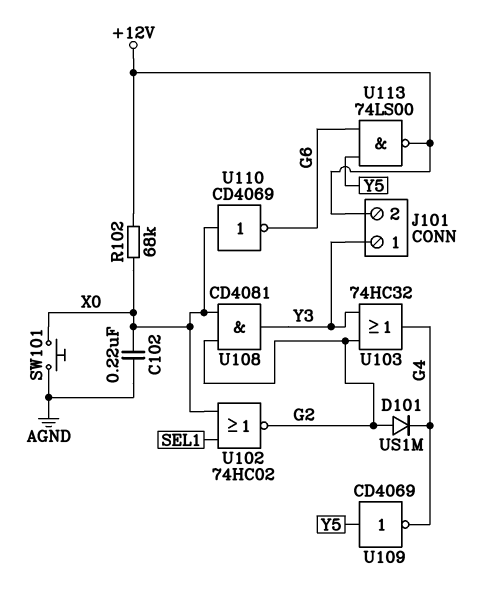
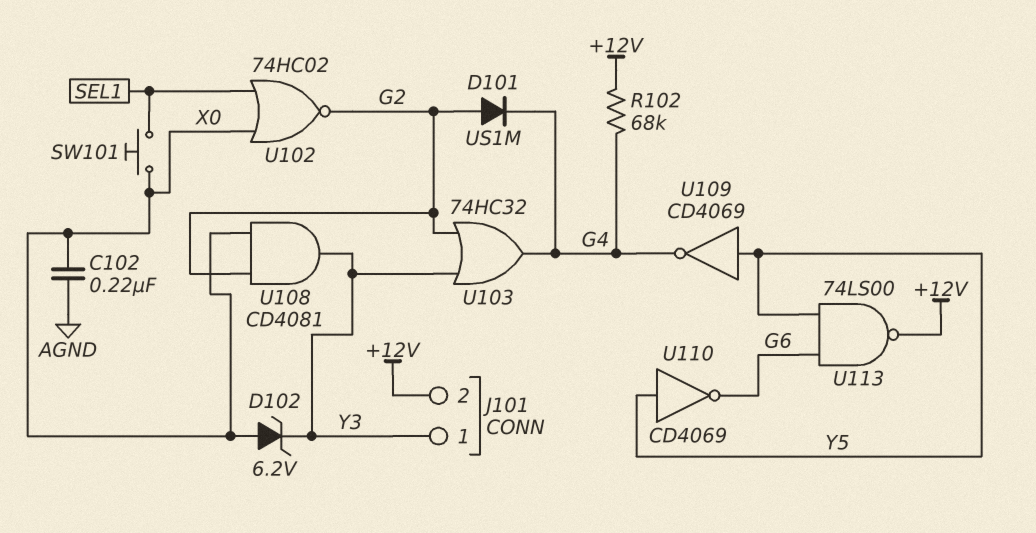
D102: none -> zener 6.2V (A X0, K Y3)
R102: 68k (+12V, X0) -> 68k (+12V, G4)
SW101: button (AGND, X0) -> button (SEL1, X0)
U110: NOT CD4069 (in X0, out G6) -> NOT CD4069 (in Y5, out G6)

